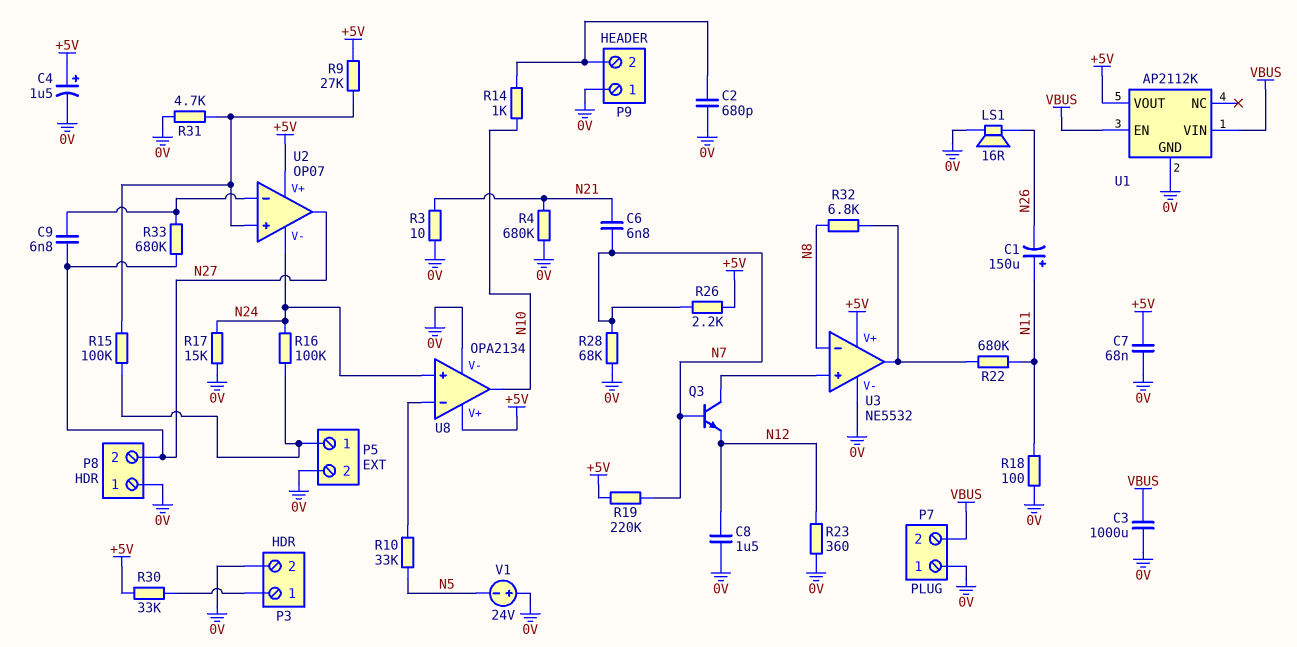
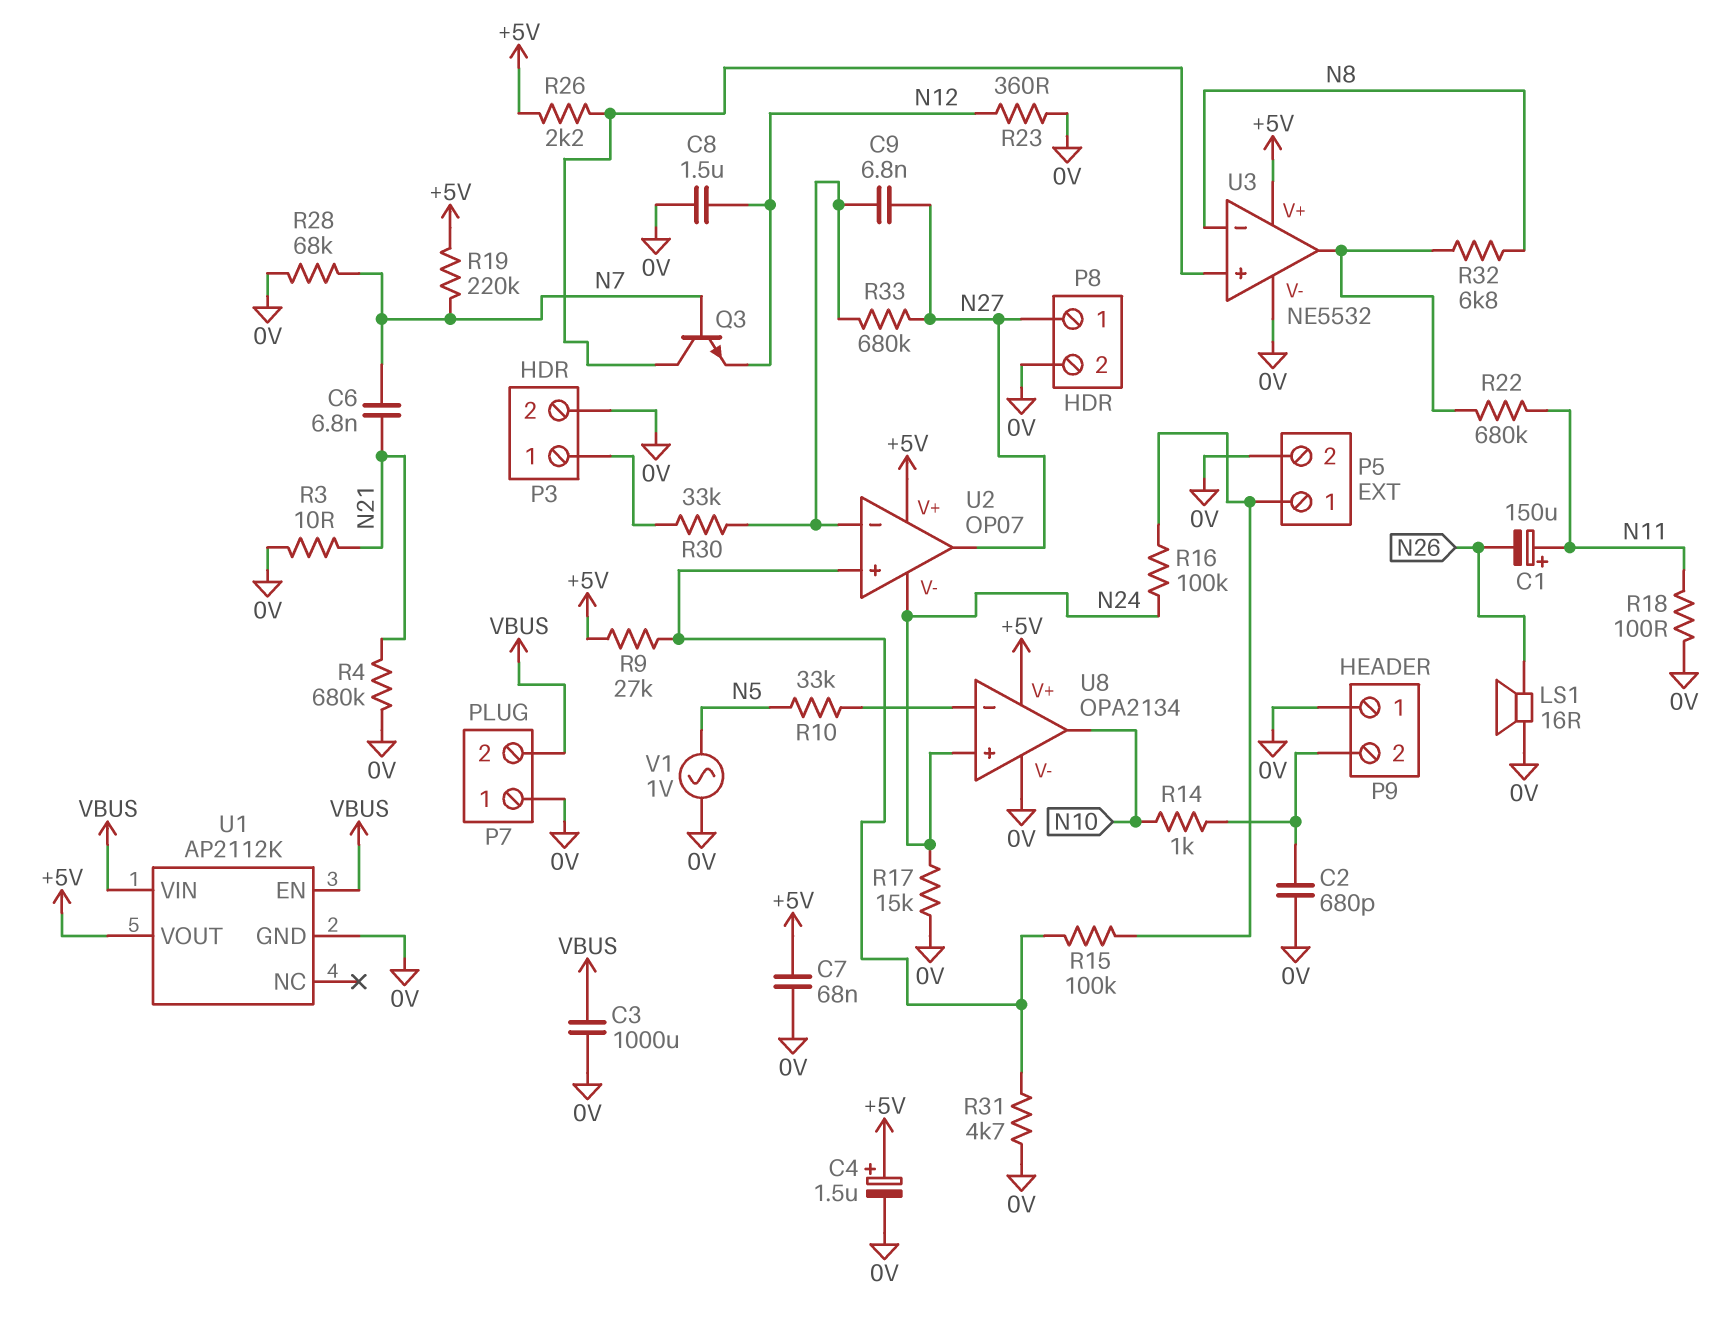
P8 pin 1: 0V -> N27
P8 pin 2: N27 -> 0V
R26: 2.2k (+5V, N7) -> 2.2k (+5V, U3/in+)
R30: 33k (+5V, P3/1) -> 33k (P3/1, U2/in-)
V1: 24V (plus 0V, minus N5) -> AC 1V (0V, N5)

